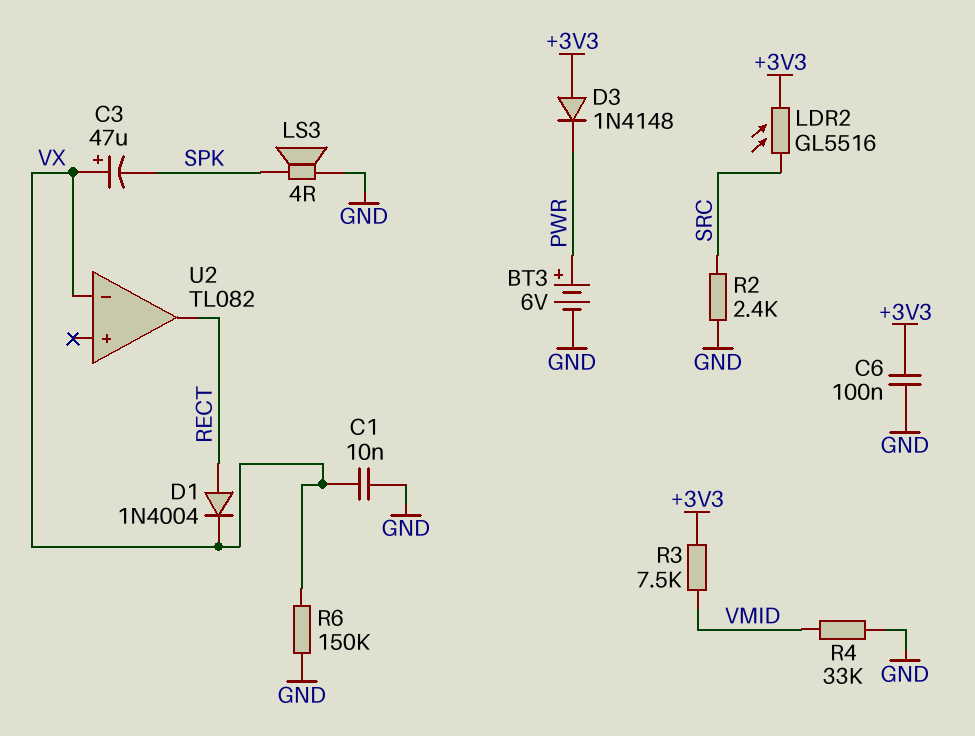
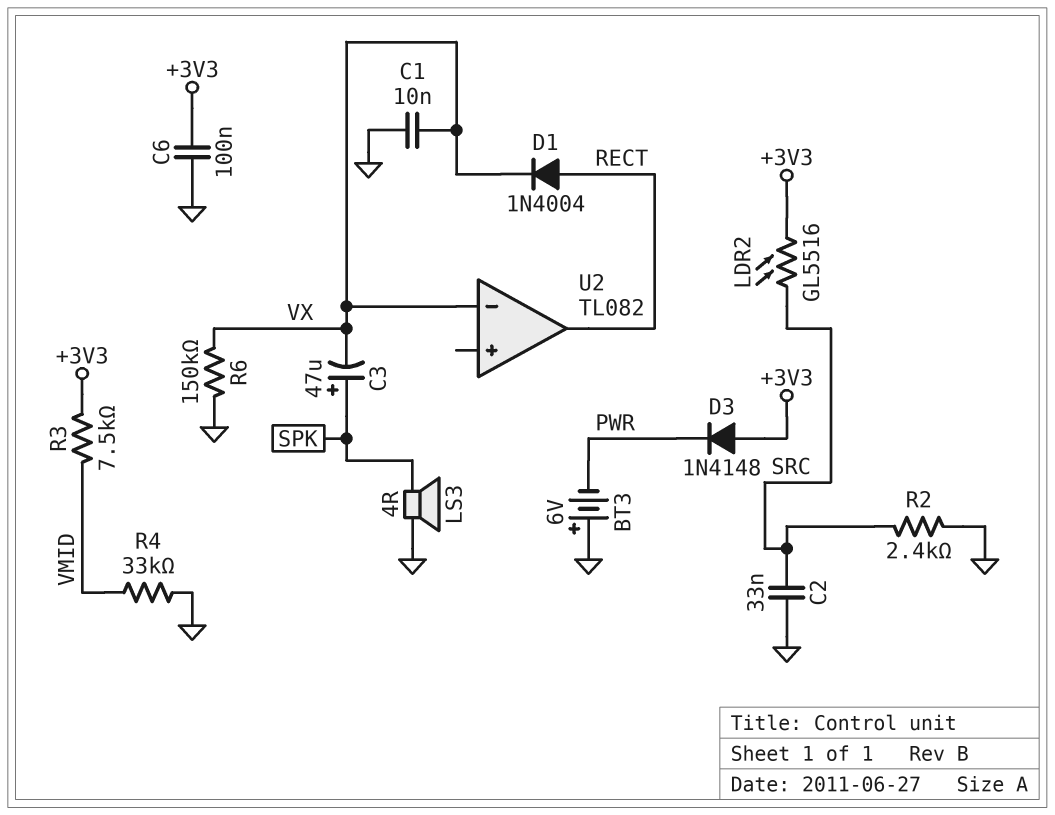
BT3: 6V (plus PWR, minus GND) -> 6V (plus GND, minus PWR)
C2: none -> 33nF (GND, SRC)
C3: 47uF (plus VX, minus SPK) -> 47uF (plus SPK, minus VX)

